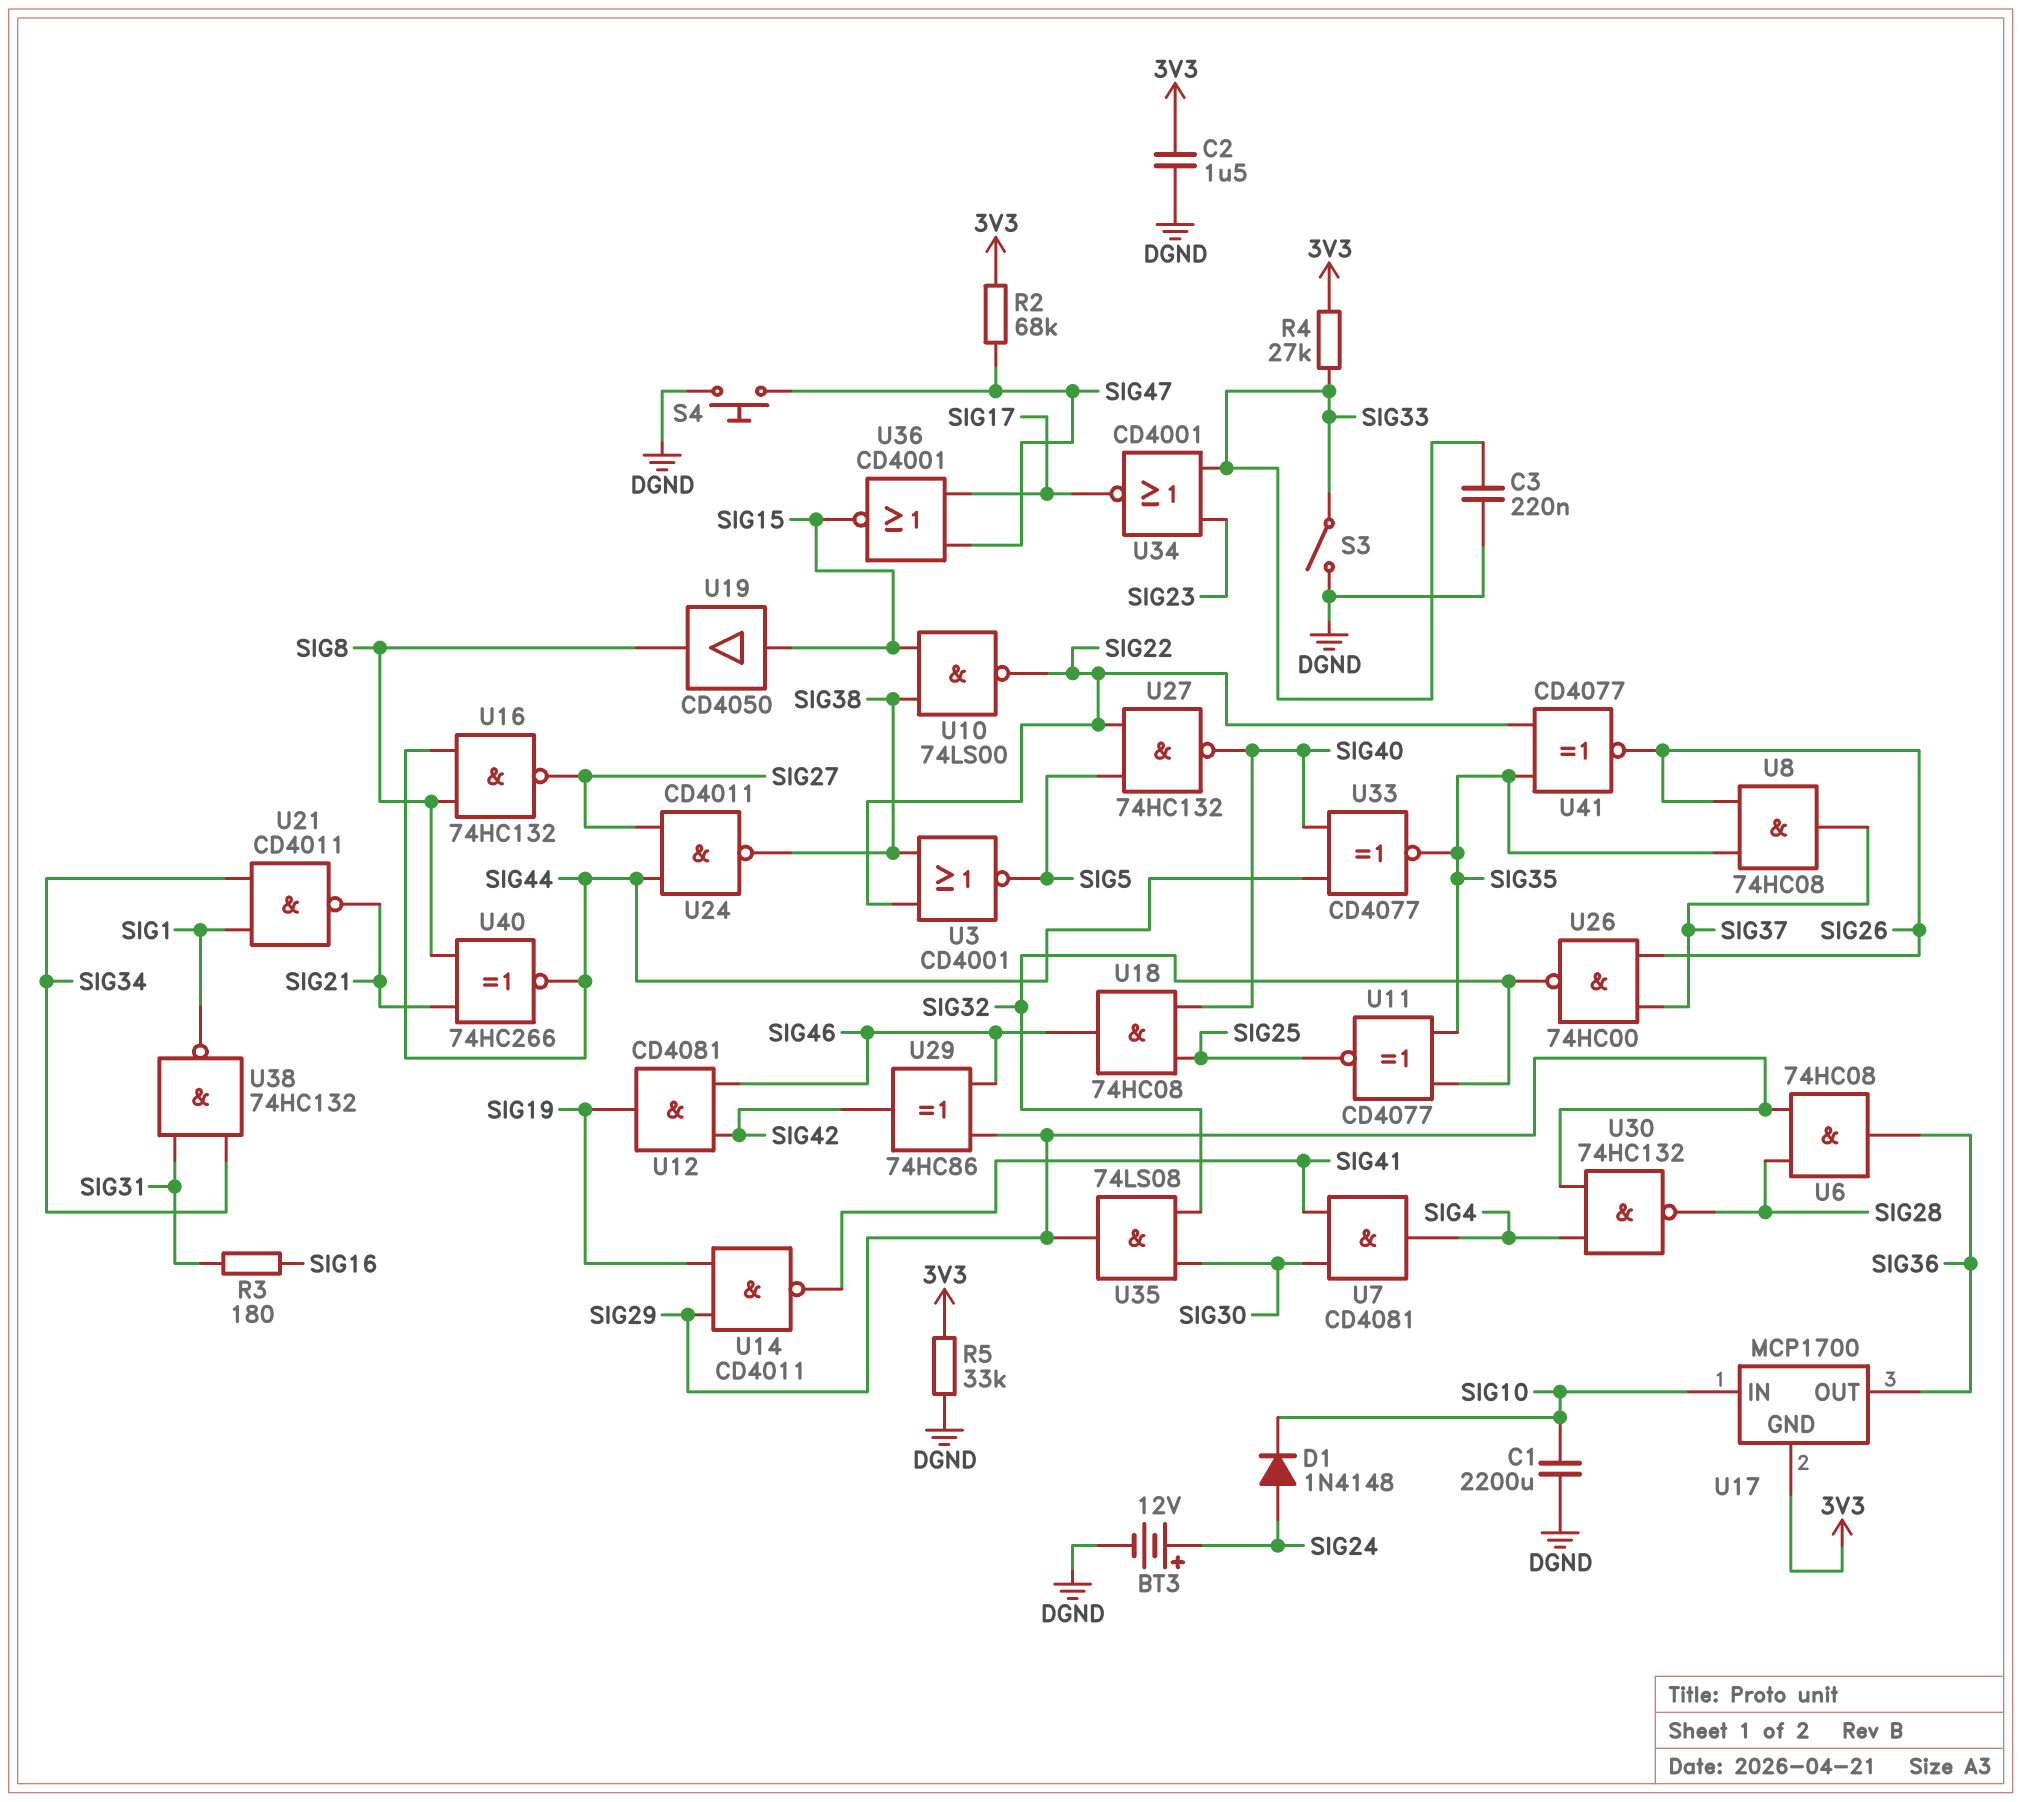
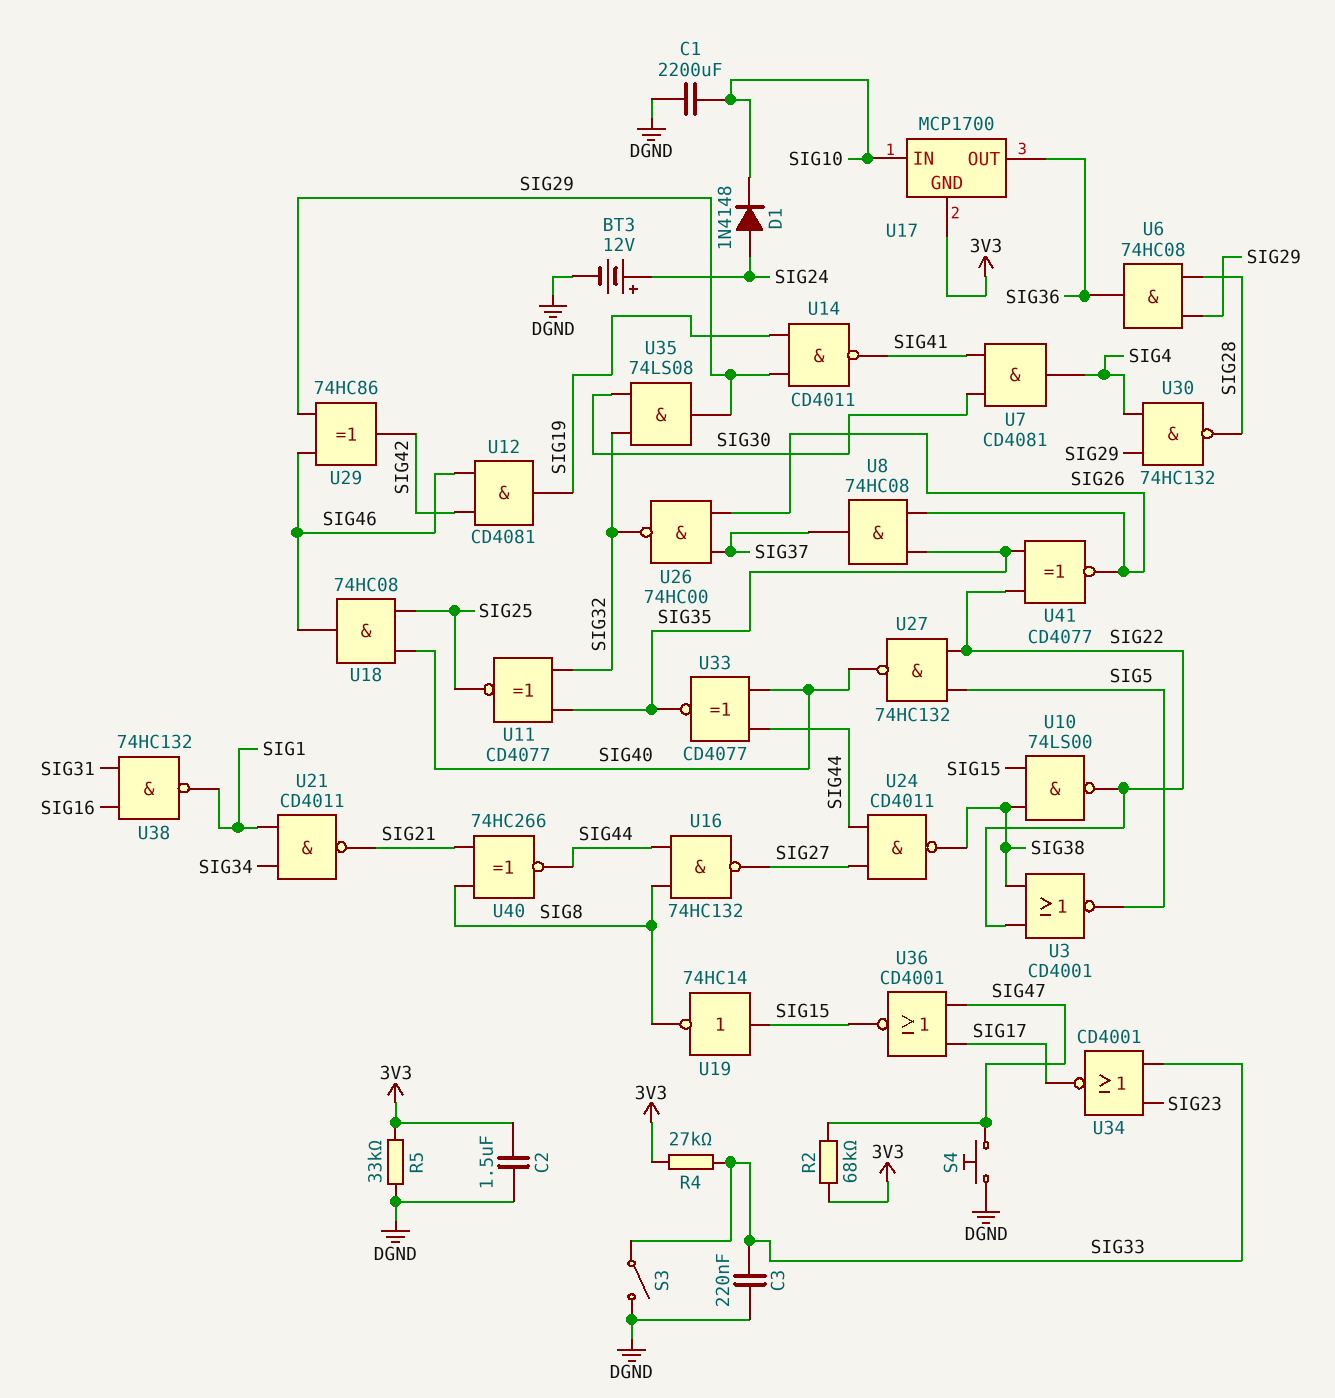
R3: 180 (SIG16, SIG31) -> none
U19: buffer CD4050 (in SIG15, out SIG8) -> NOT 74HC14 (in SIG15, out SIG8)
U38: NAND 74HC132 (in SIG31, in SIG34, out SIG1) -> NAND 74HC132 (in SIG16, in SIG31, out SIG1)

